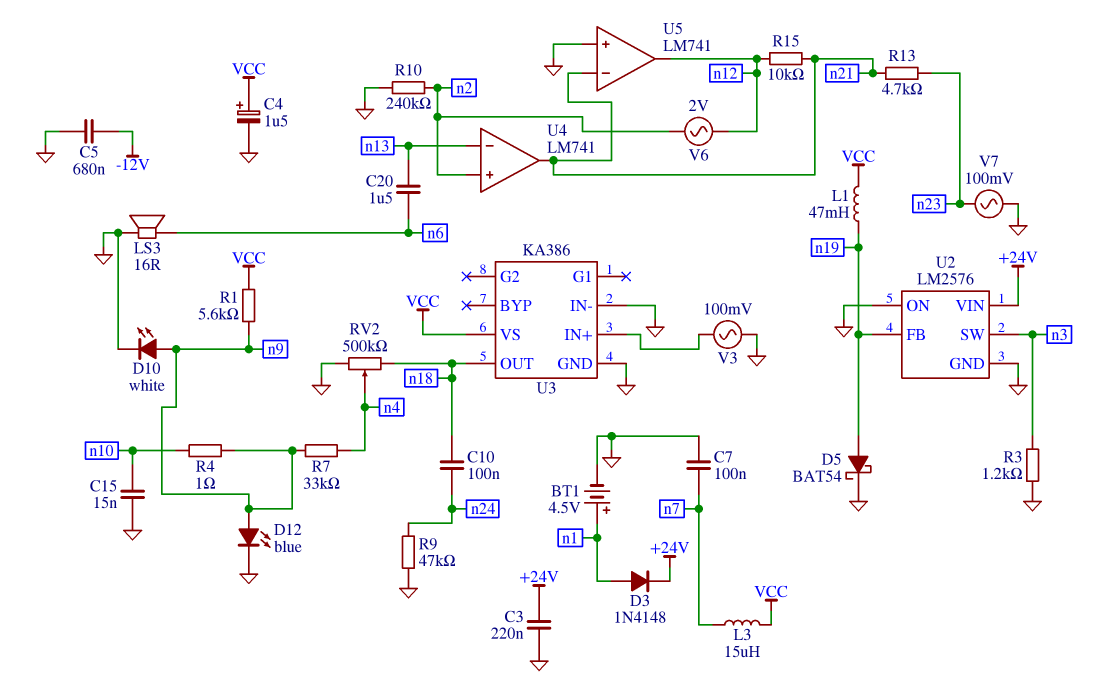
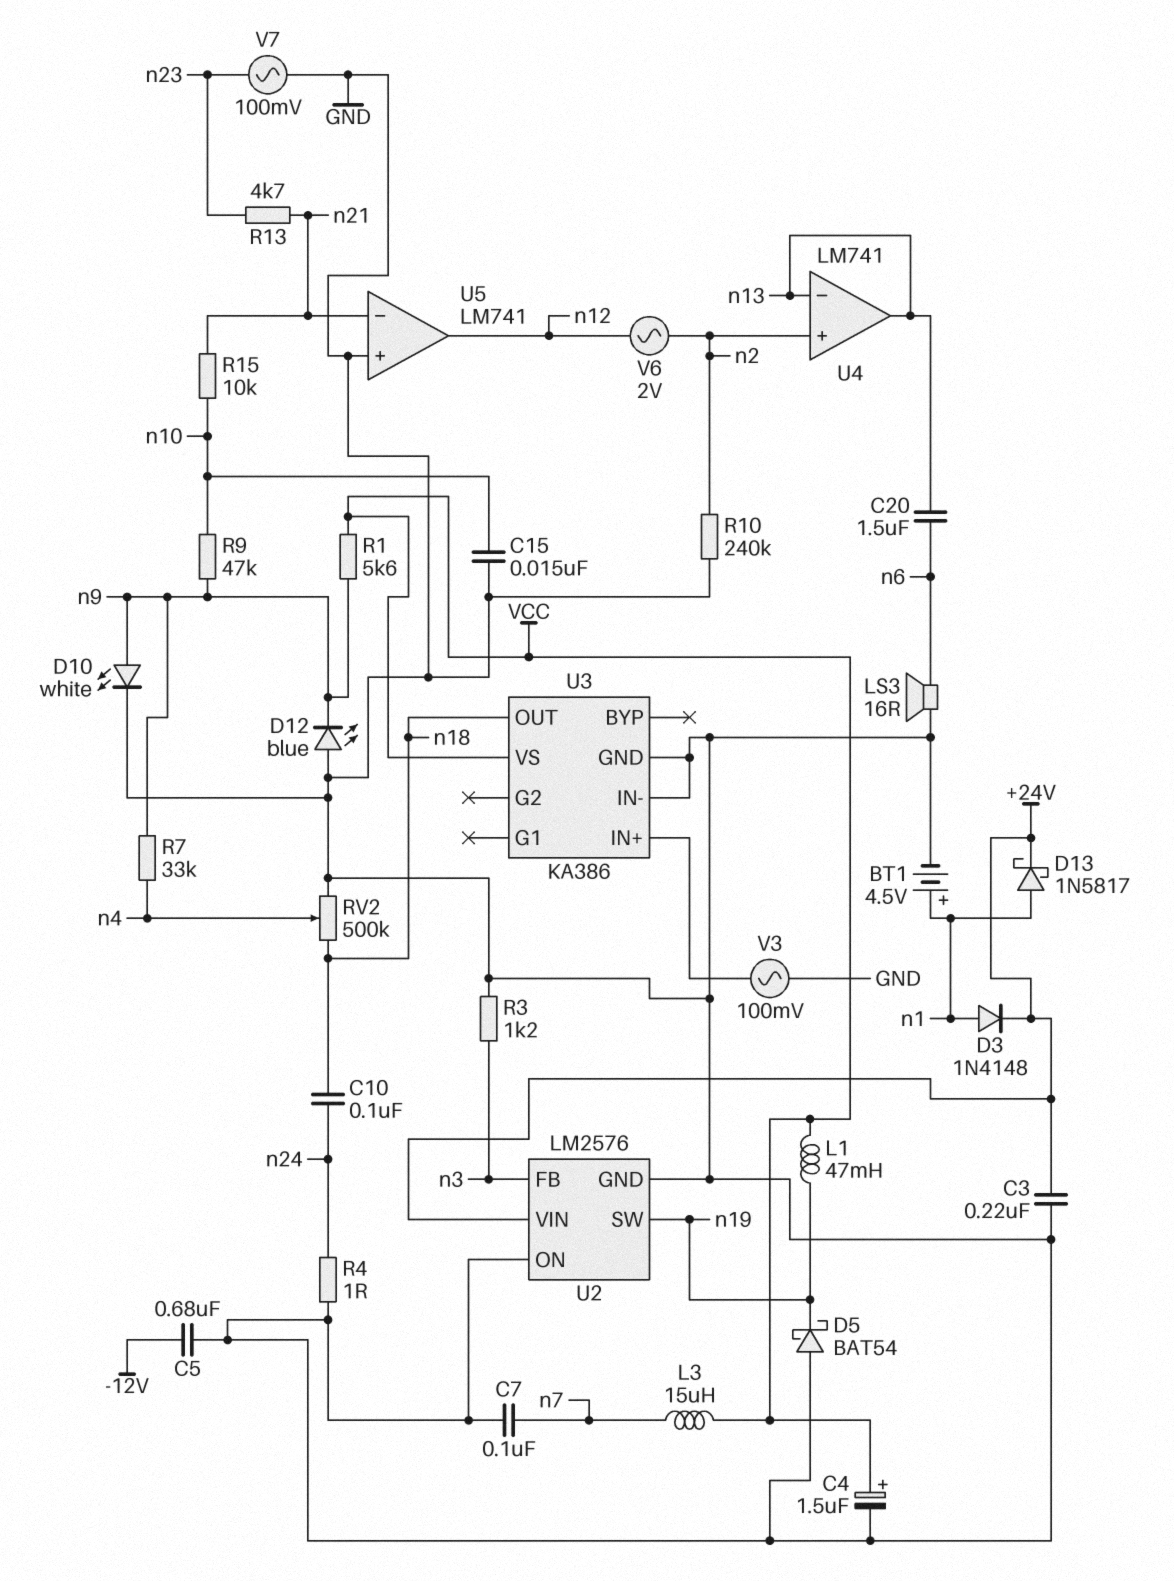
D5: schottky BAT54 (A n19, K GND) -> schottky BAT54 (A GND, K n19)
D12: LED blue (A n9, K GND) -> LED blue (A GND, K n9)
D13: none -> schottky 1N5817 (A n1, K +24V)
R4: 1 (n9, n10) -> 1 (GND, n24)
R9: 47k (GND, n24) -> 47k (n9, n10)
R15: 10k (n12, n21) -> 10k (n10, n21)
U2 pin FB: n19 -> n3
U2 pin SW: n3 -> n19
U4 pin out: n21 -> n13

